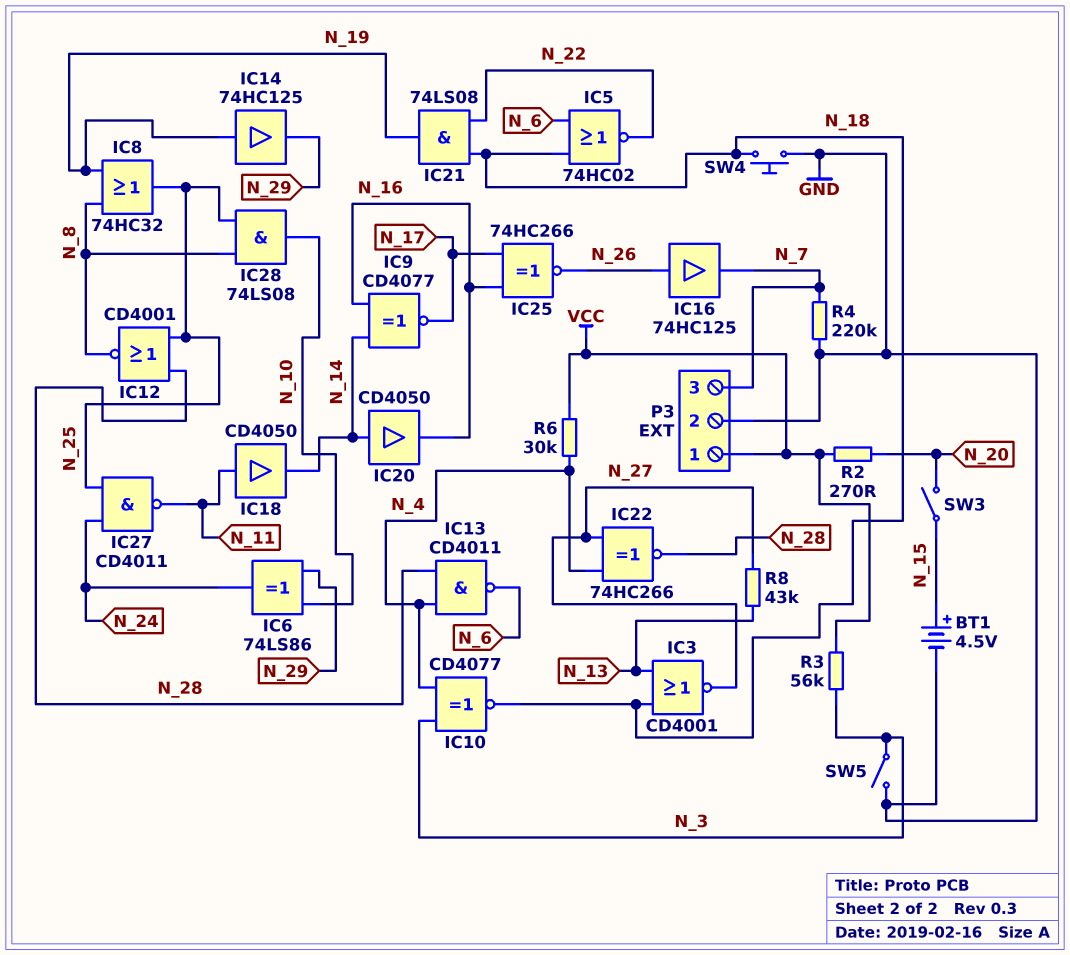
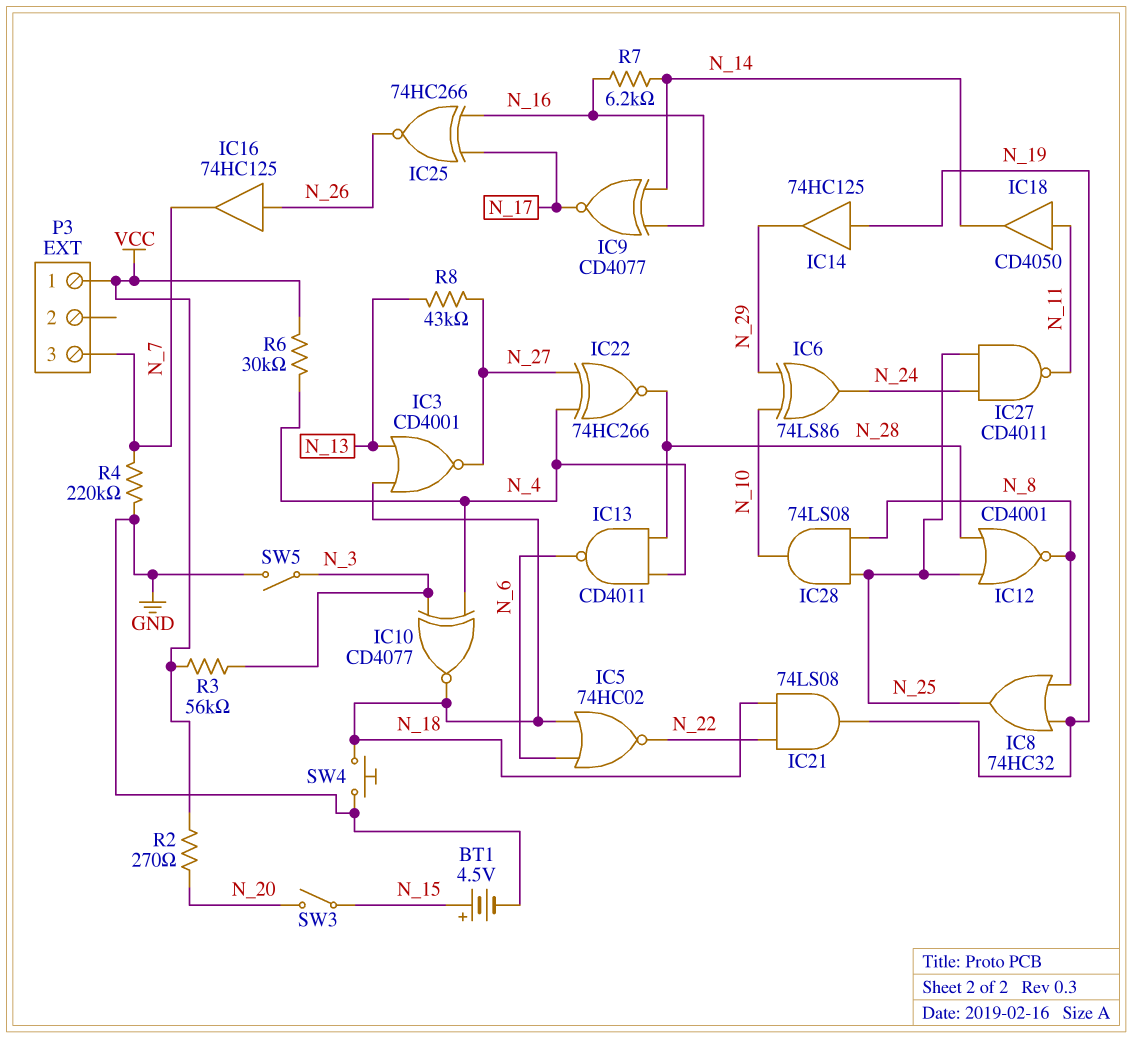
IC20: buffer CD4050 (in N_14, out N_16) -> none
P3 pin 2: GND -> none
R7: none -> 6.2k (N_14, N_16)

